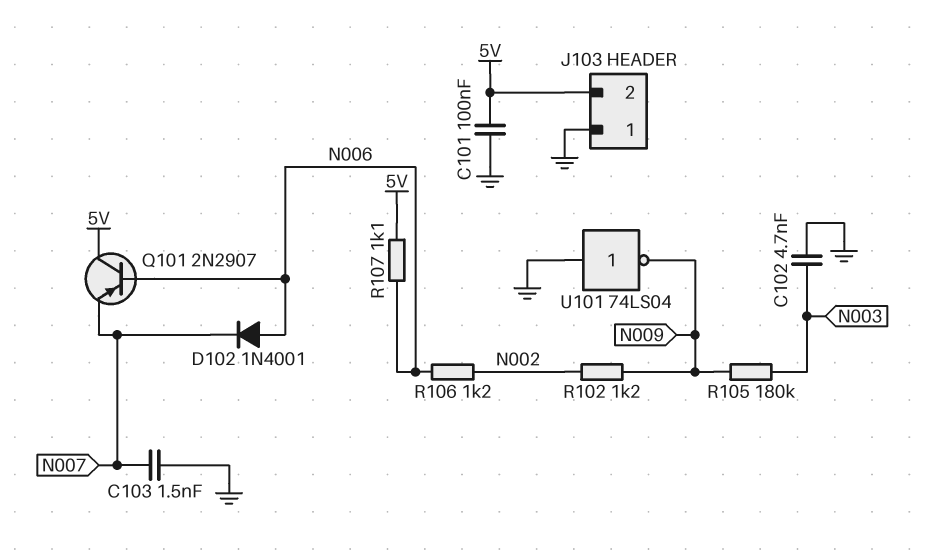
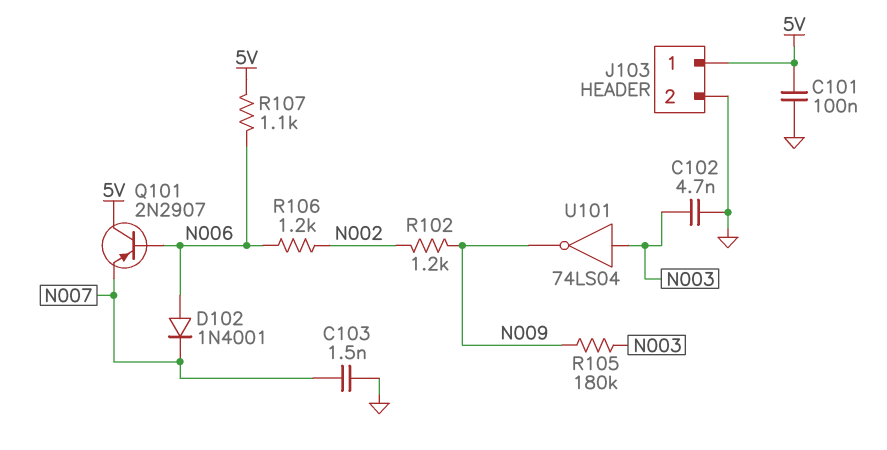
J103 pin 1: GND -> 5V
J103 pin 2: 5V -> GND
U101: NOT 74LS04 (in GND, out N009) -> NOT 74LS04 (in N003, out N009)

